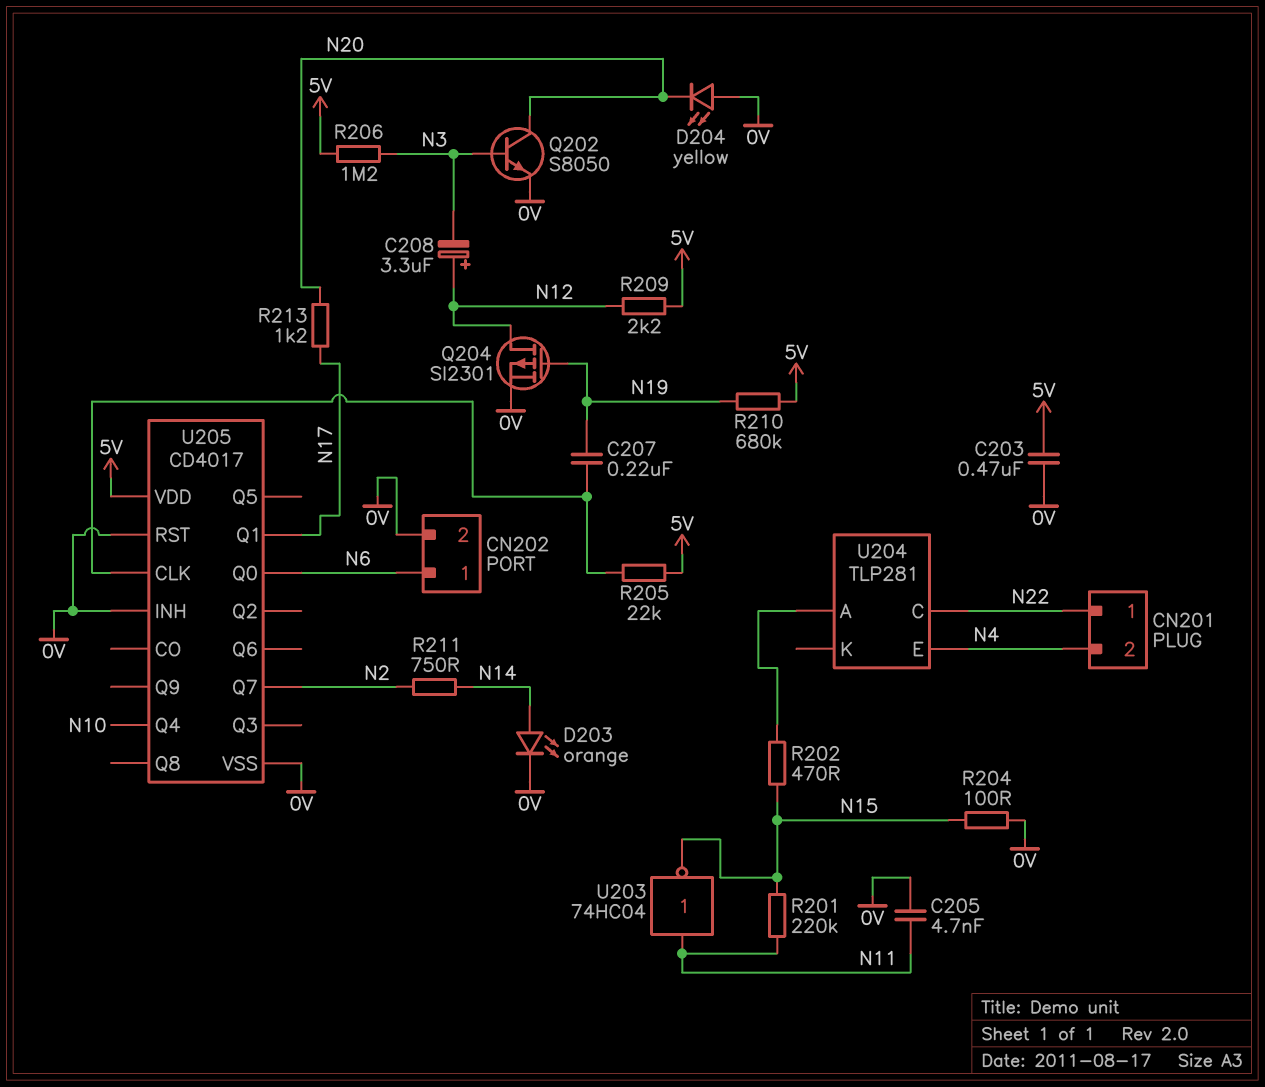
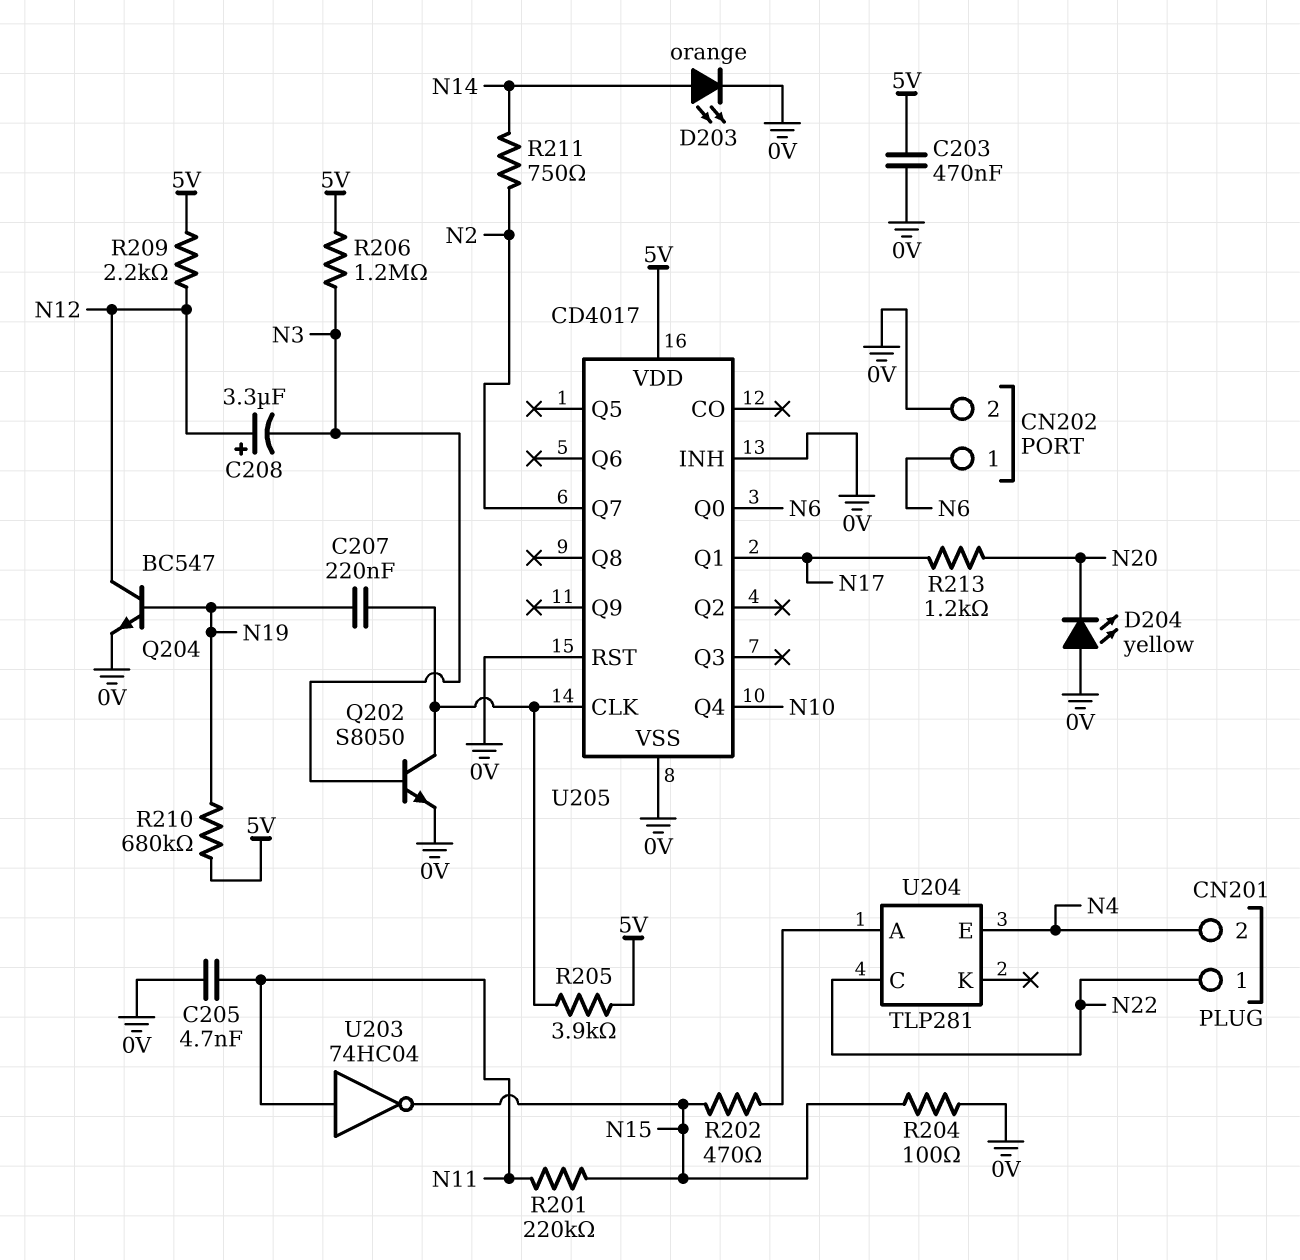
Q202: NPN S8050 (B N3, C N20, E 0V) -> NPN S8050 (B N3, C U205/CLK, E 0V)
Q204: PMOS SI2301 (G N19, D N12, S 0V) -> NPN BC547 (B N19, C N12, E 0V)
R205: 22k (5V, U205/CLK) -> 3.9k (5V, U205/CLK)

